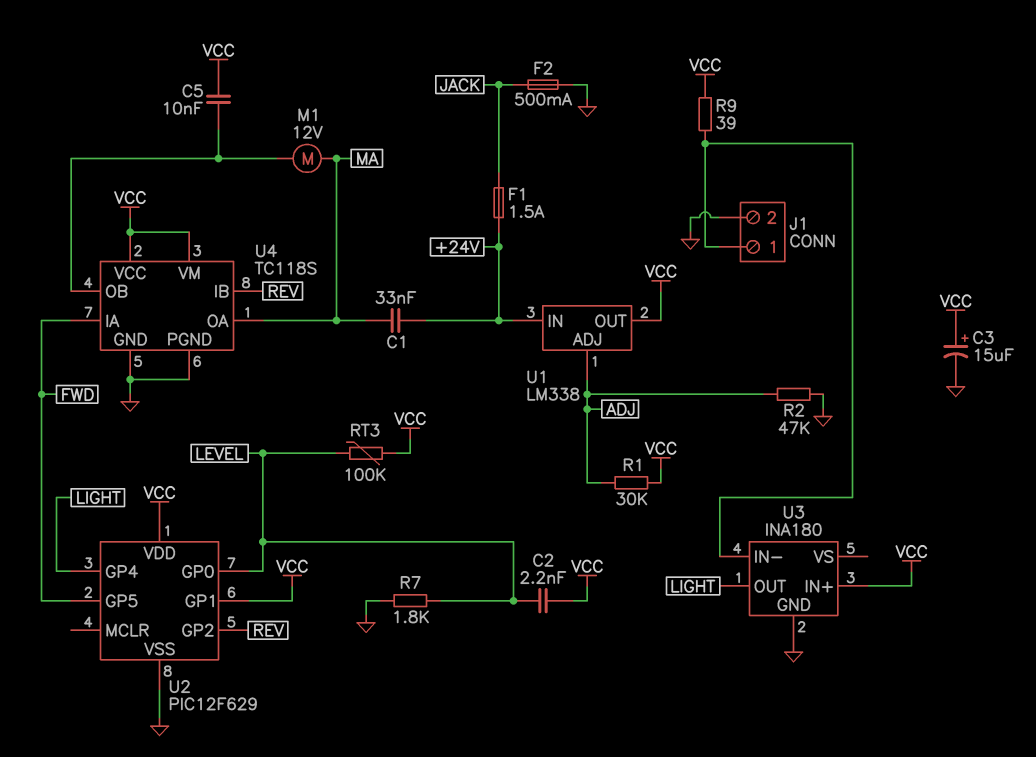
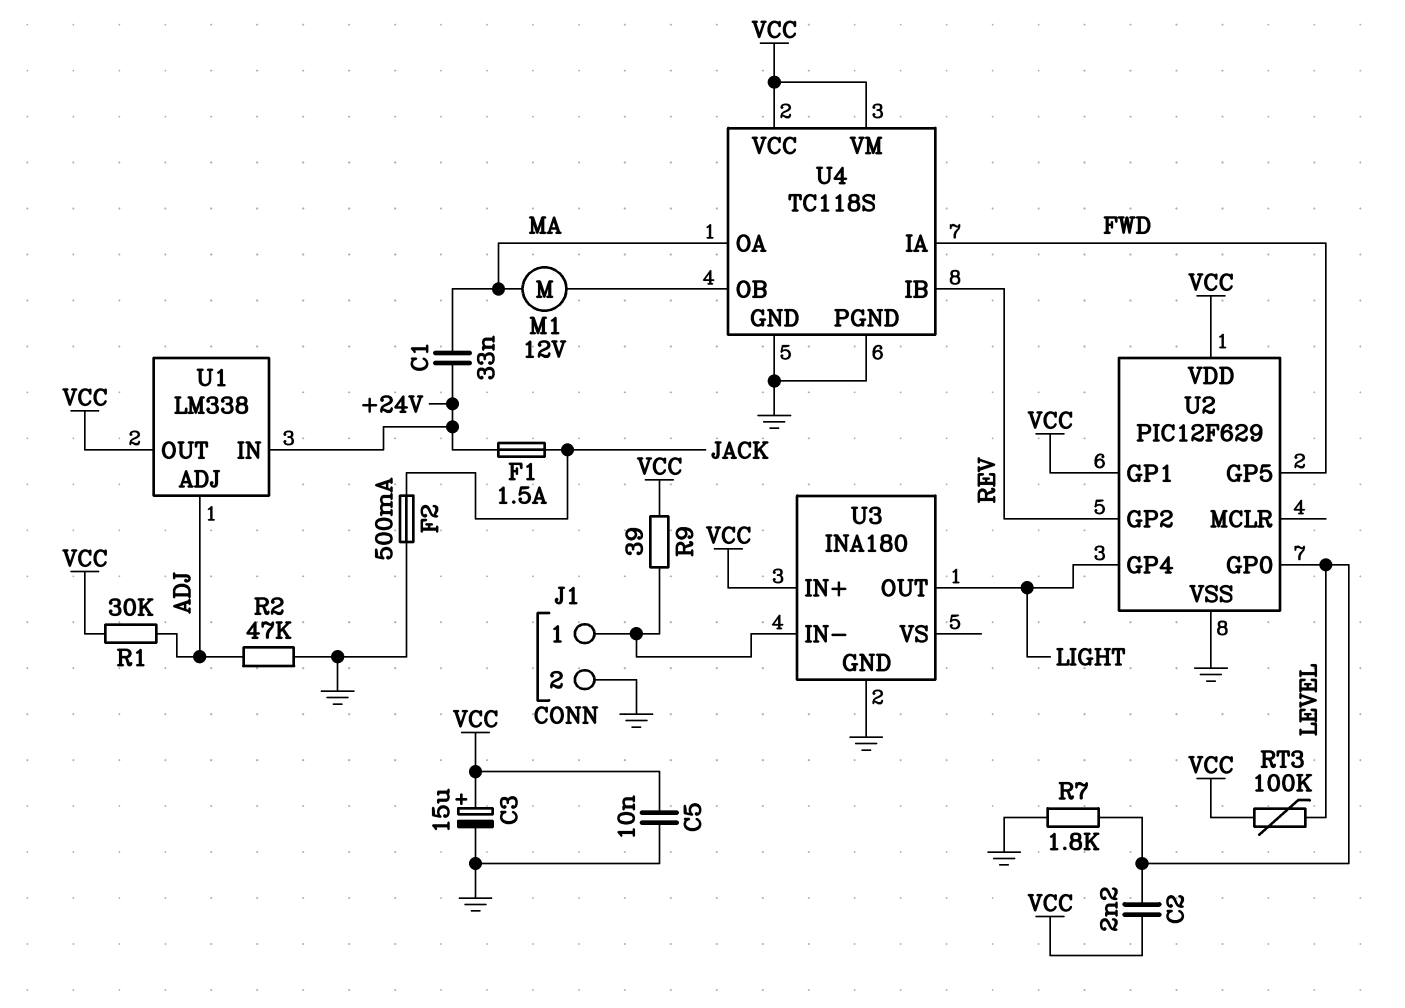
C5: 10nF (U4/OB, VCC) -> 10nF (GND, VCC)

